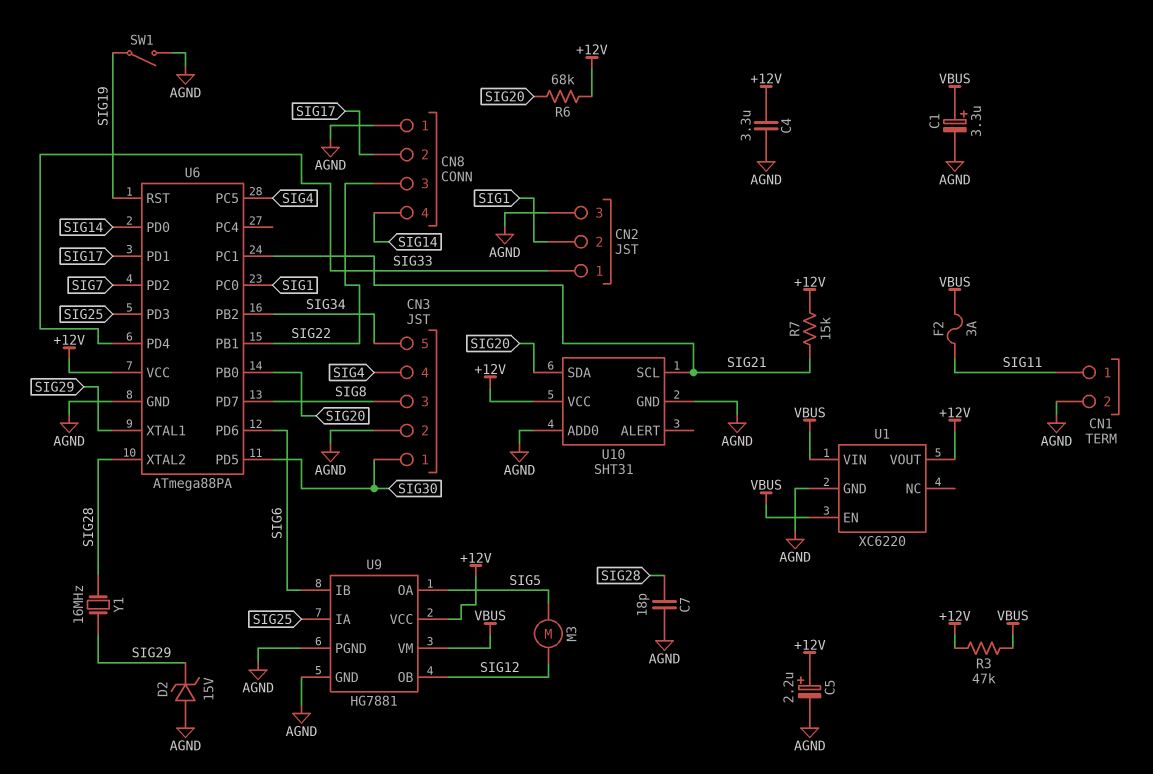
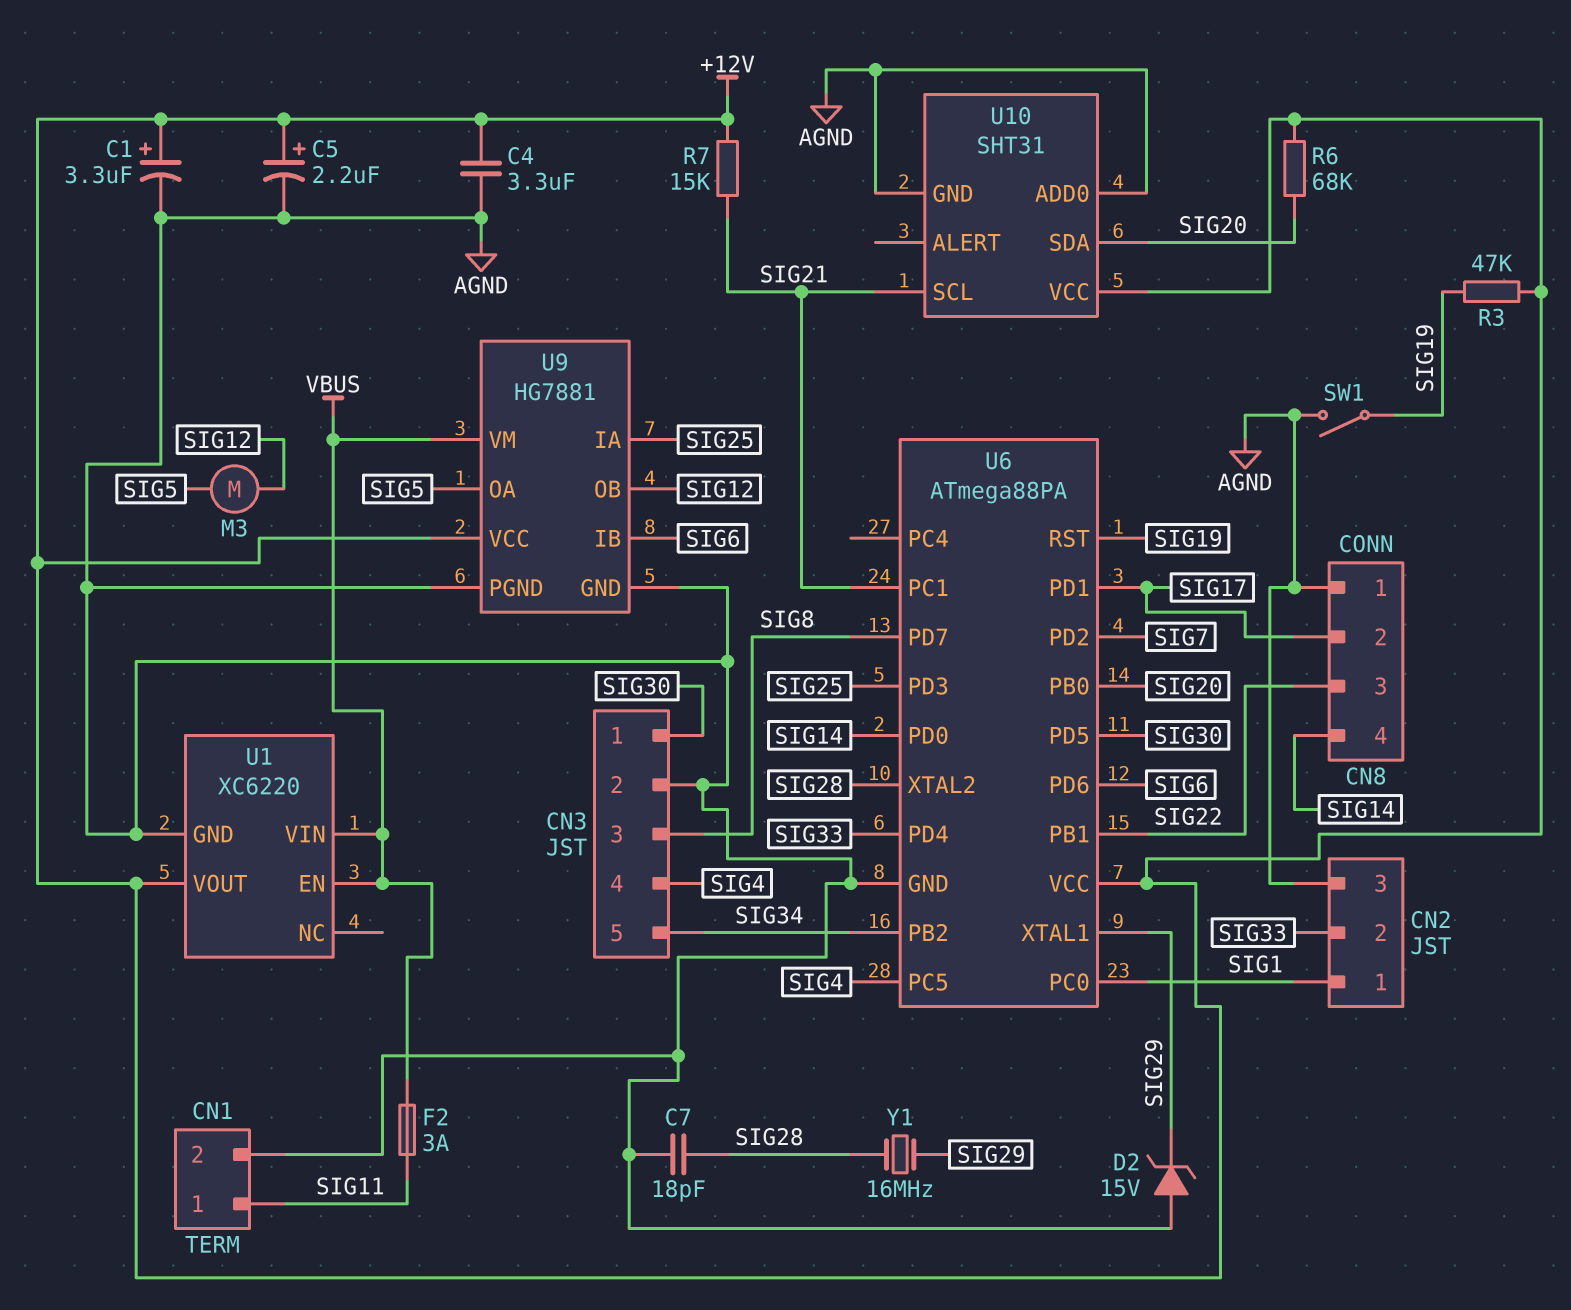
C1: 3.3uF (plus VBUS, minus AGND) -> 3.3uF (plus +12V, minus AGND)
CN2 pin 1: SIG33 -> SIG1
CN2 pin 2: SIG1 -> SIG33
R3: 47k (+12V, VBUS) -> 47k (+12V, SIG19)

